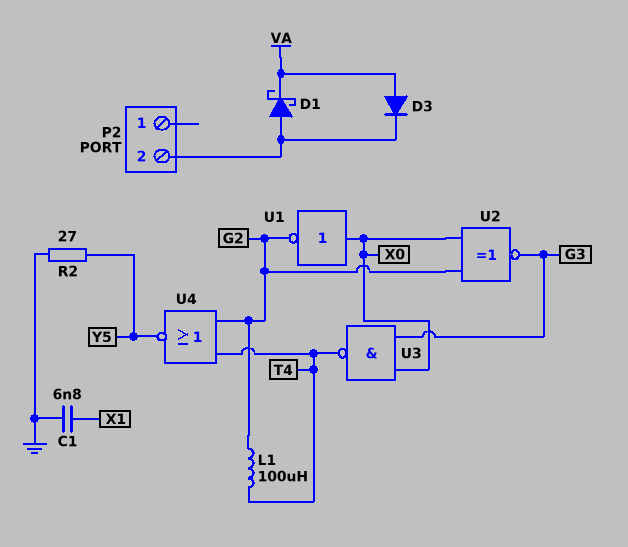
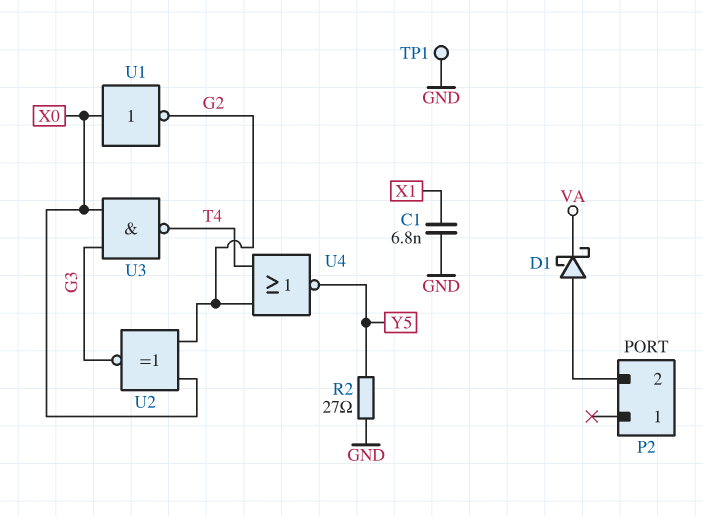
D3: diode (A VA, K P2/2) -> none
L1: 100uH (G2, T4) -> none
TP1: none -> test point (GND)

